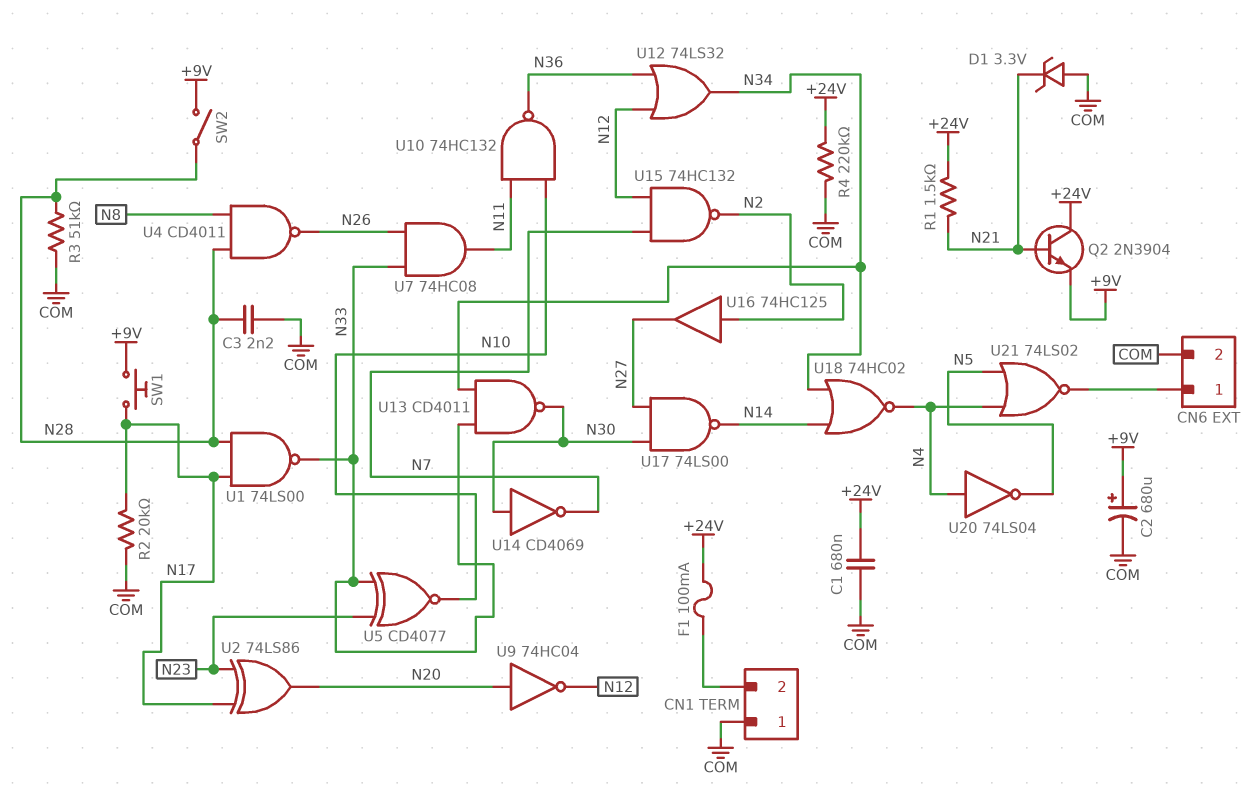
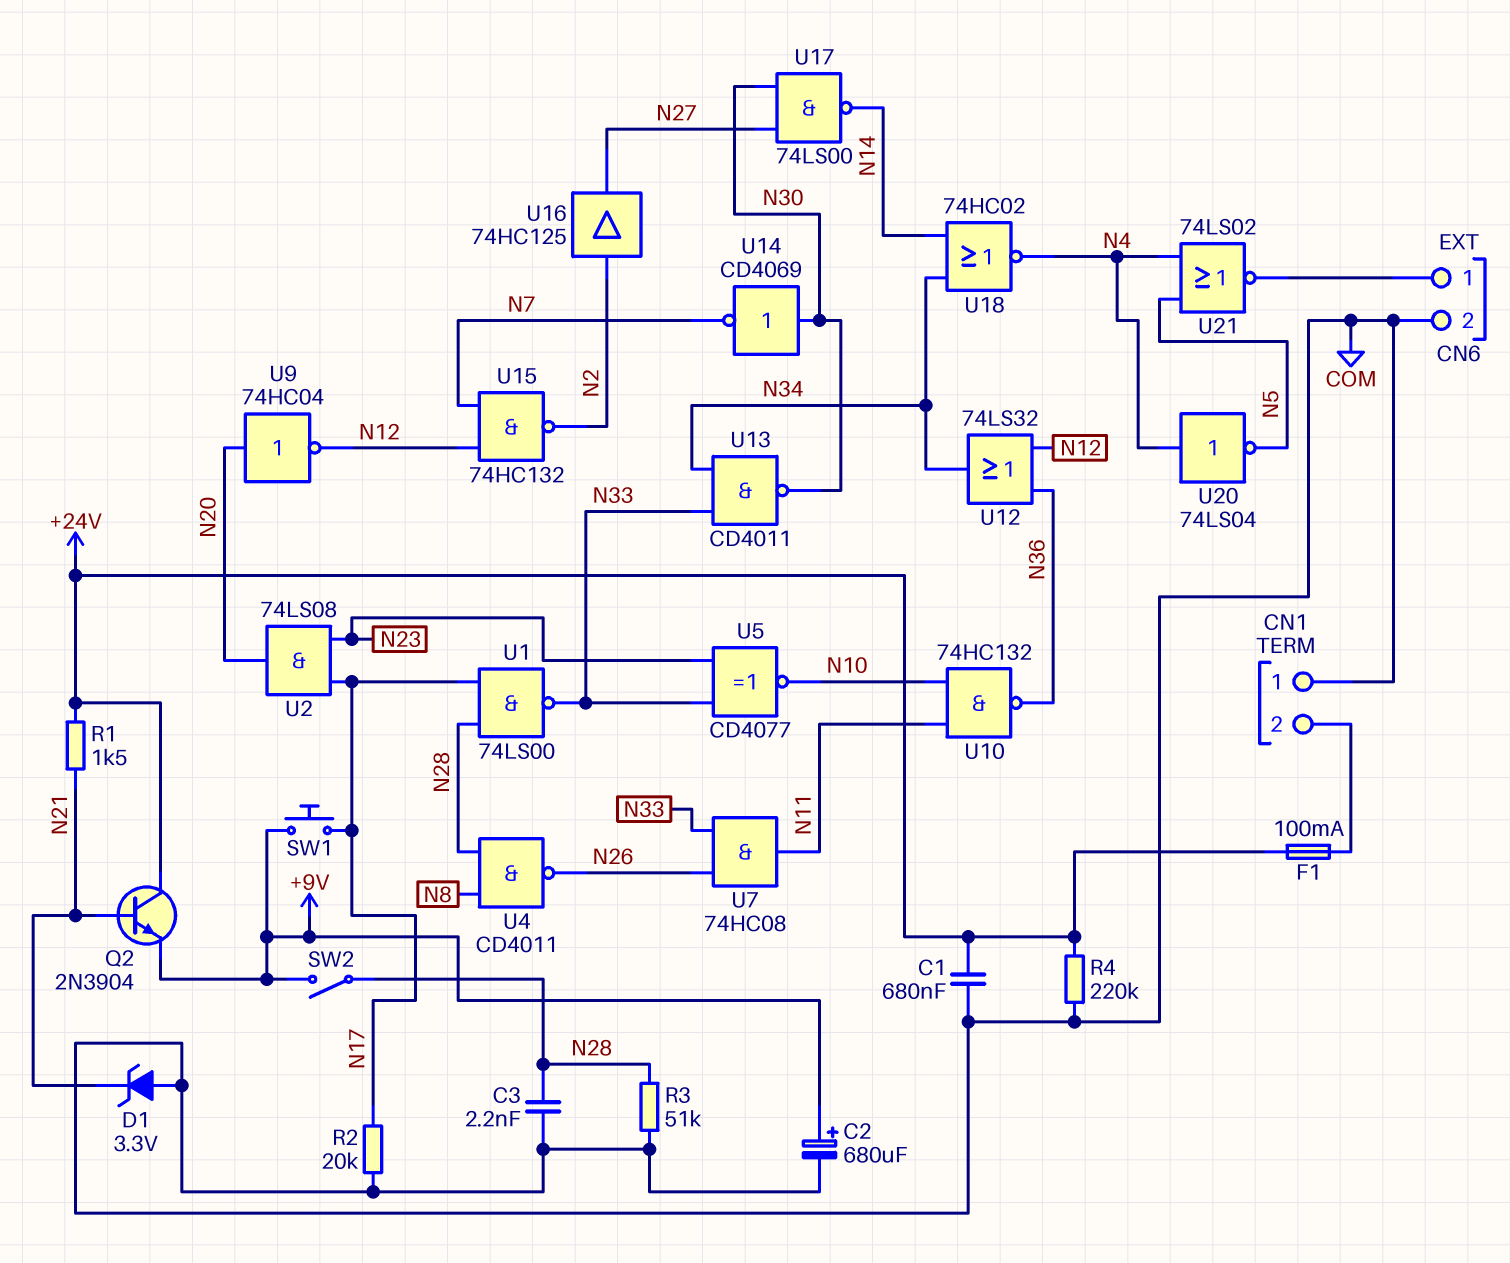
U2: XOR 74LS86 (in N17, in N23, out N20) -> AND 74LS08 (in N17, in N23, out N20)

